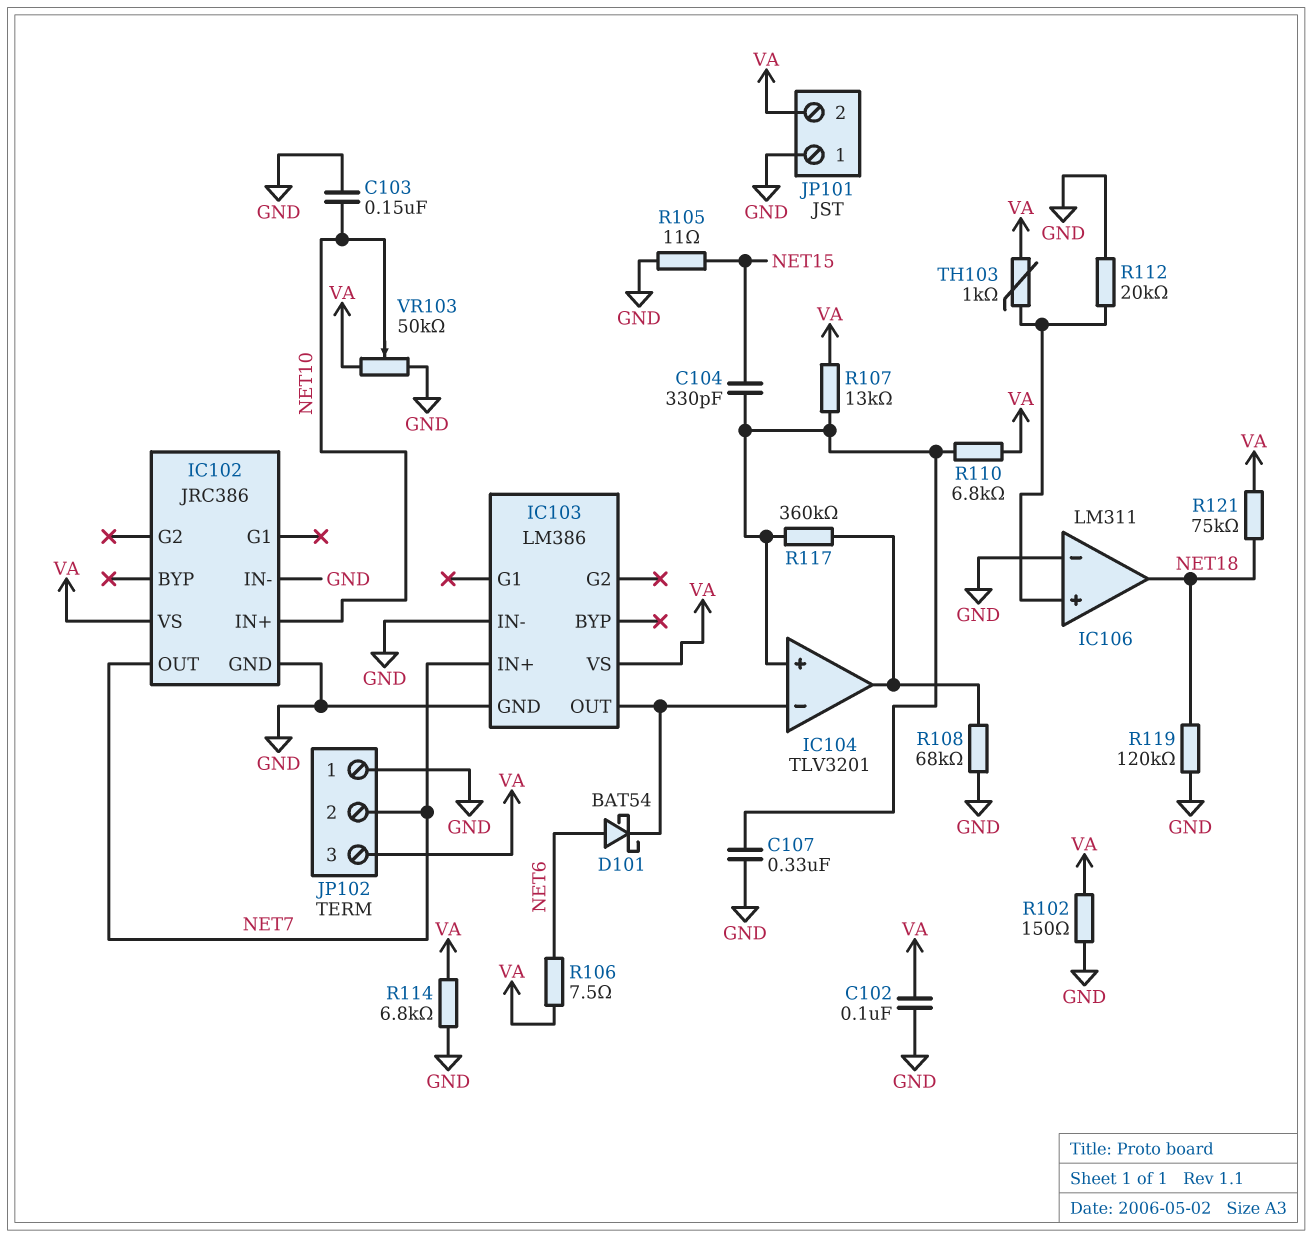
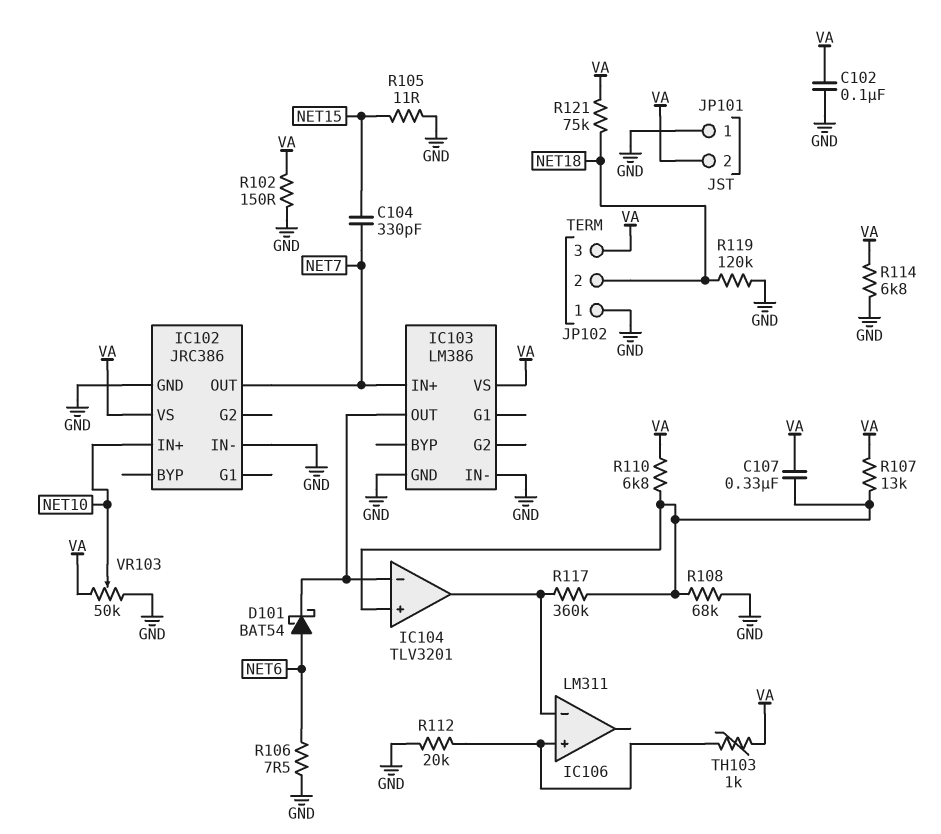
C103: 150nF (GND, NET10) -> none
C104: 330pF (IC104/in+, NET15) -> 330pF (NET7, NET15)
C107: 330nF (GND, IC104/in+) -> 330nF (IC104/in+, VA)
IC106 pin in-: GND -> IC104/out
IC106 pin out: NET18 -> none
JP102 pin 2: NET7 -> NET18
R106: 7.5 (NET6, VA) -> 7.5 (GND, NET6)
R108: 68k (GND, IC104/out) -> 68k (GND, IC104/in+)

